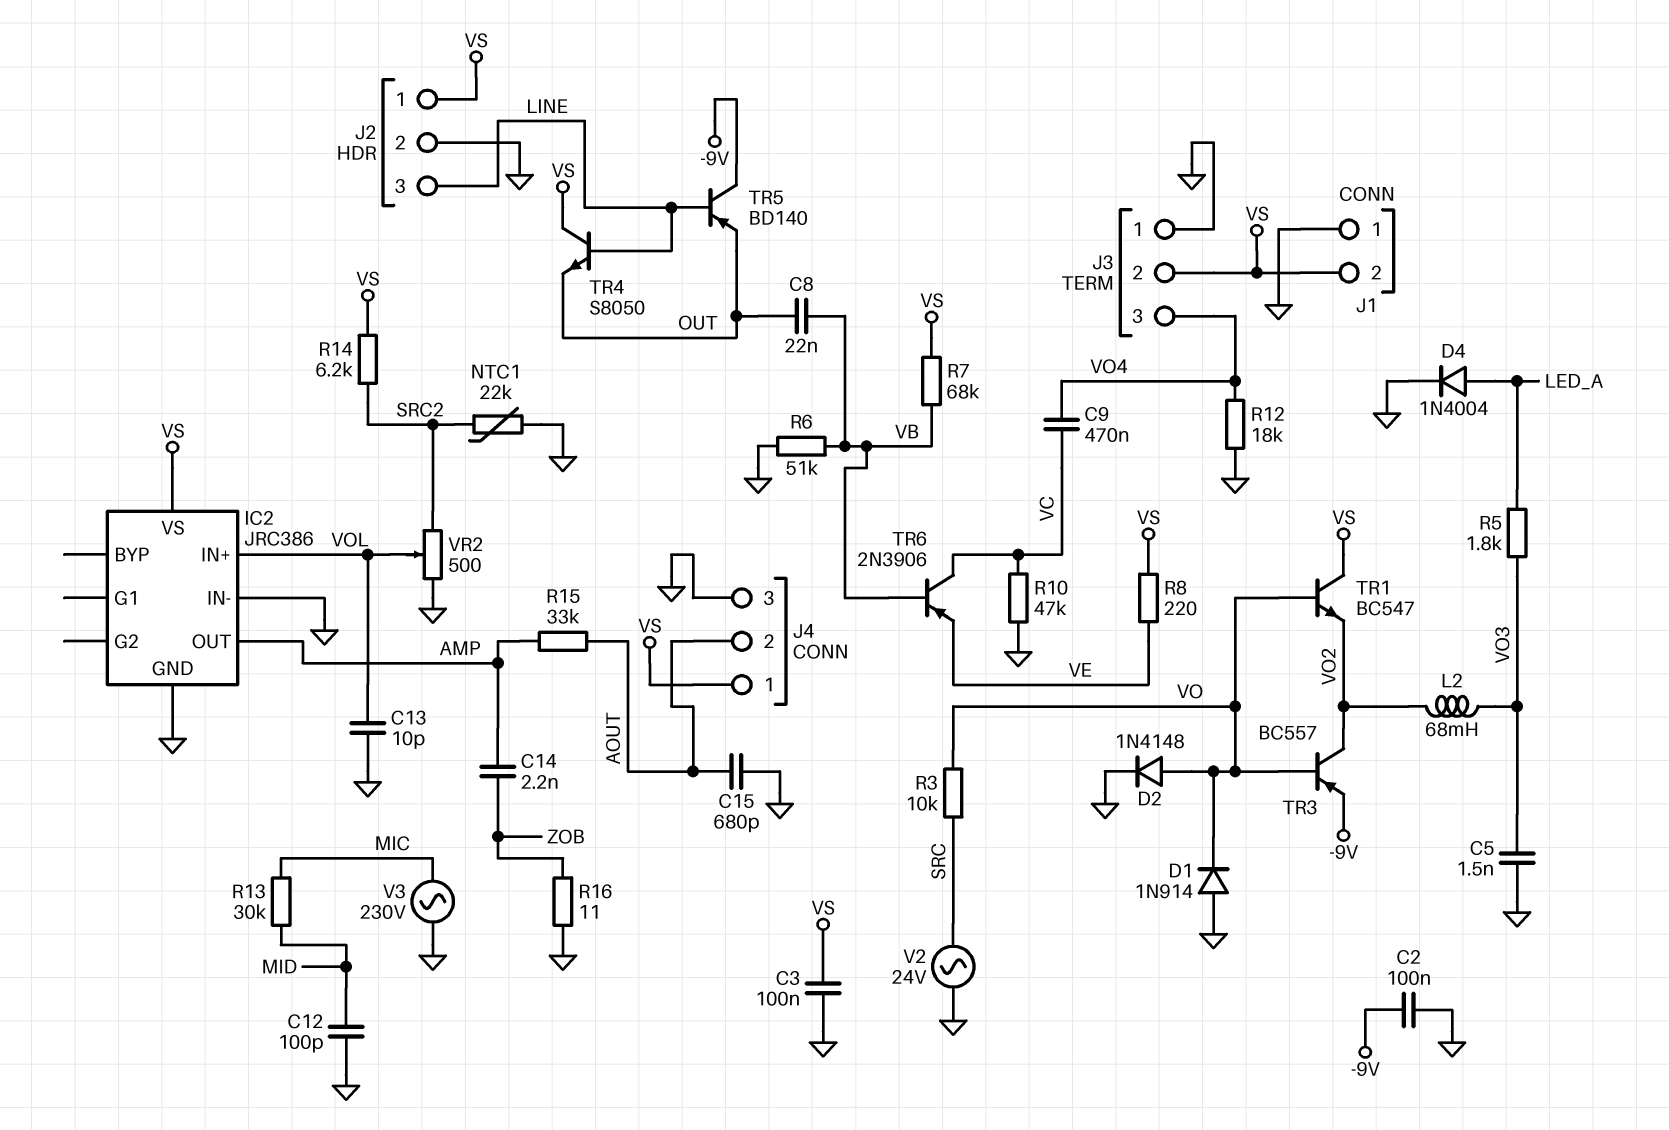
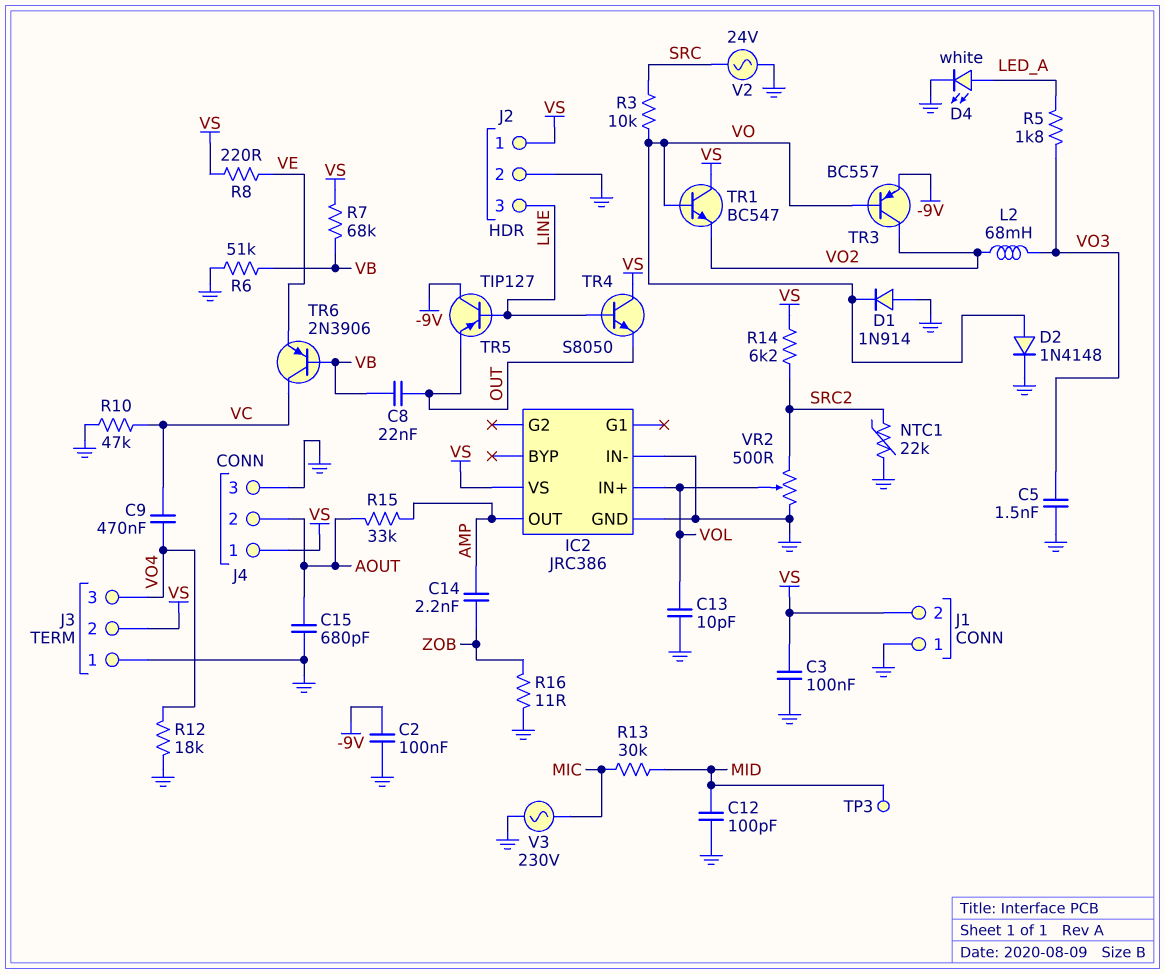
D4: diode 1N4004 (A LED_A, K GND) -> LED white (A LED_A, K GND)
TP3: none -> test point (MID)
TR5: PNP BD140 (B LINE, C -9V, E OUT) -> PNP TIP127 (B LINE, C -9V, E OUT)

